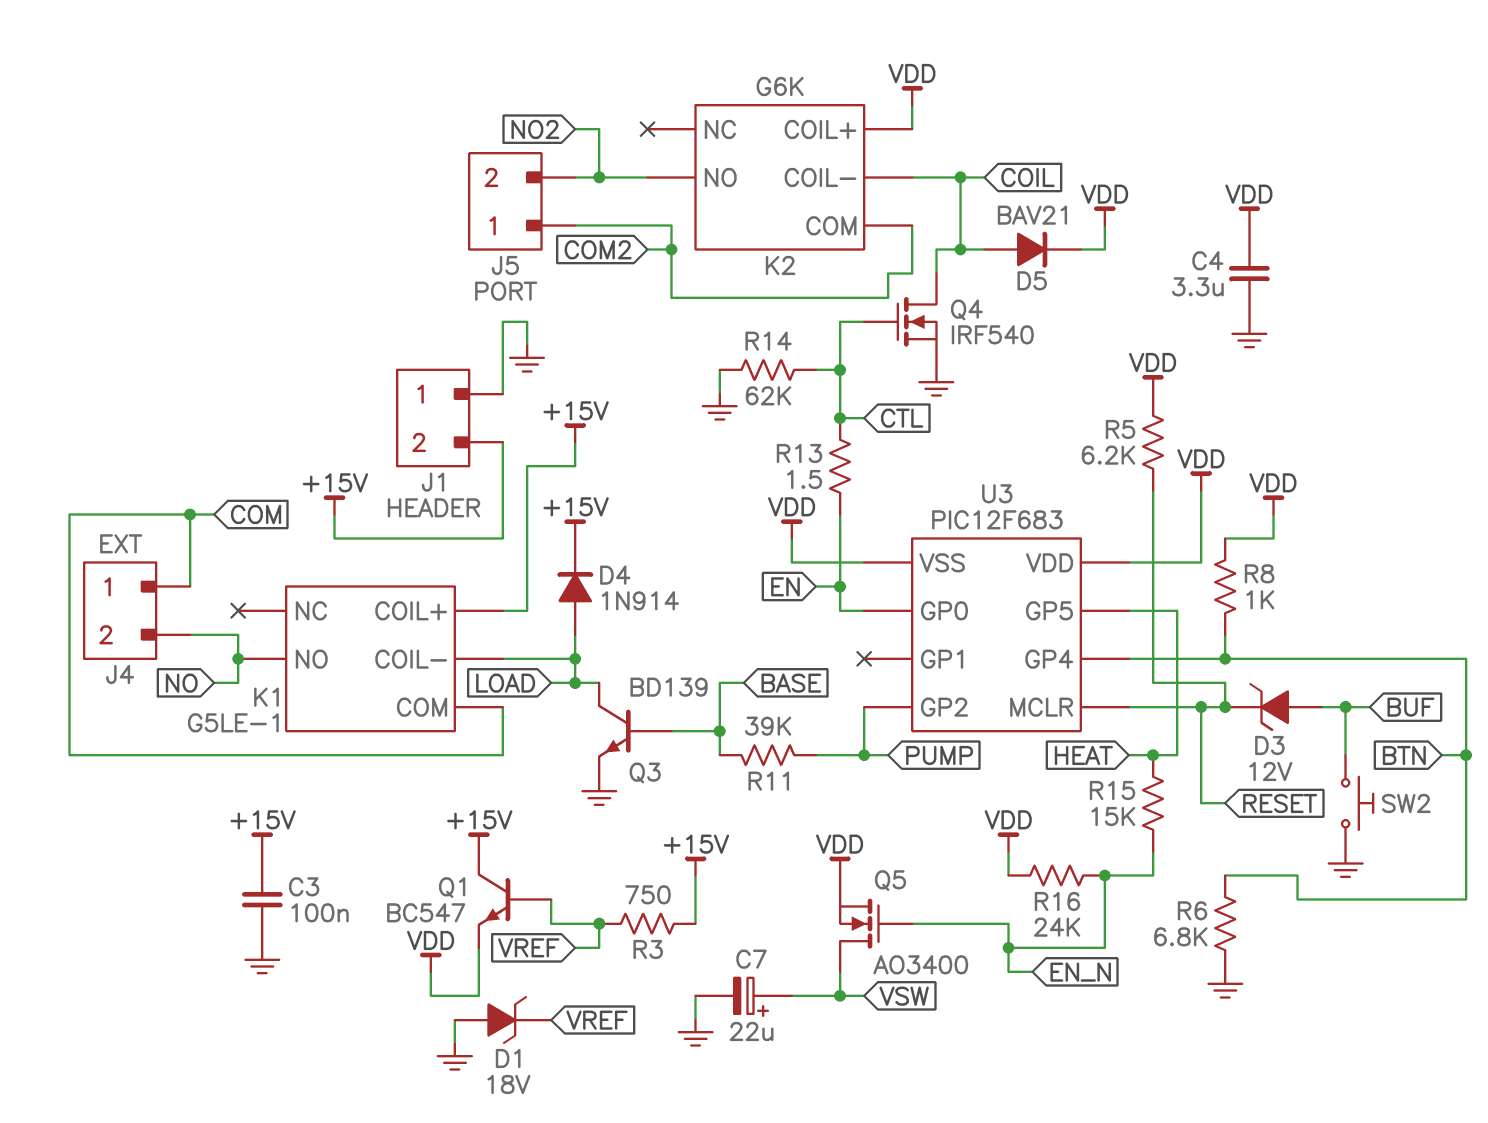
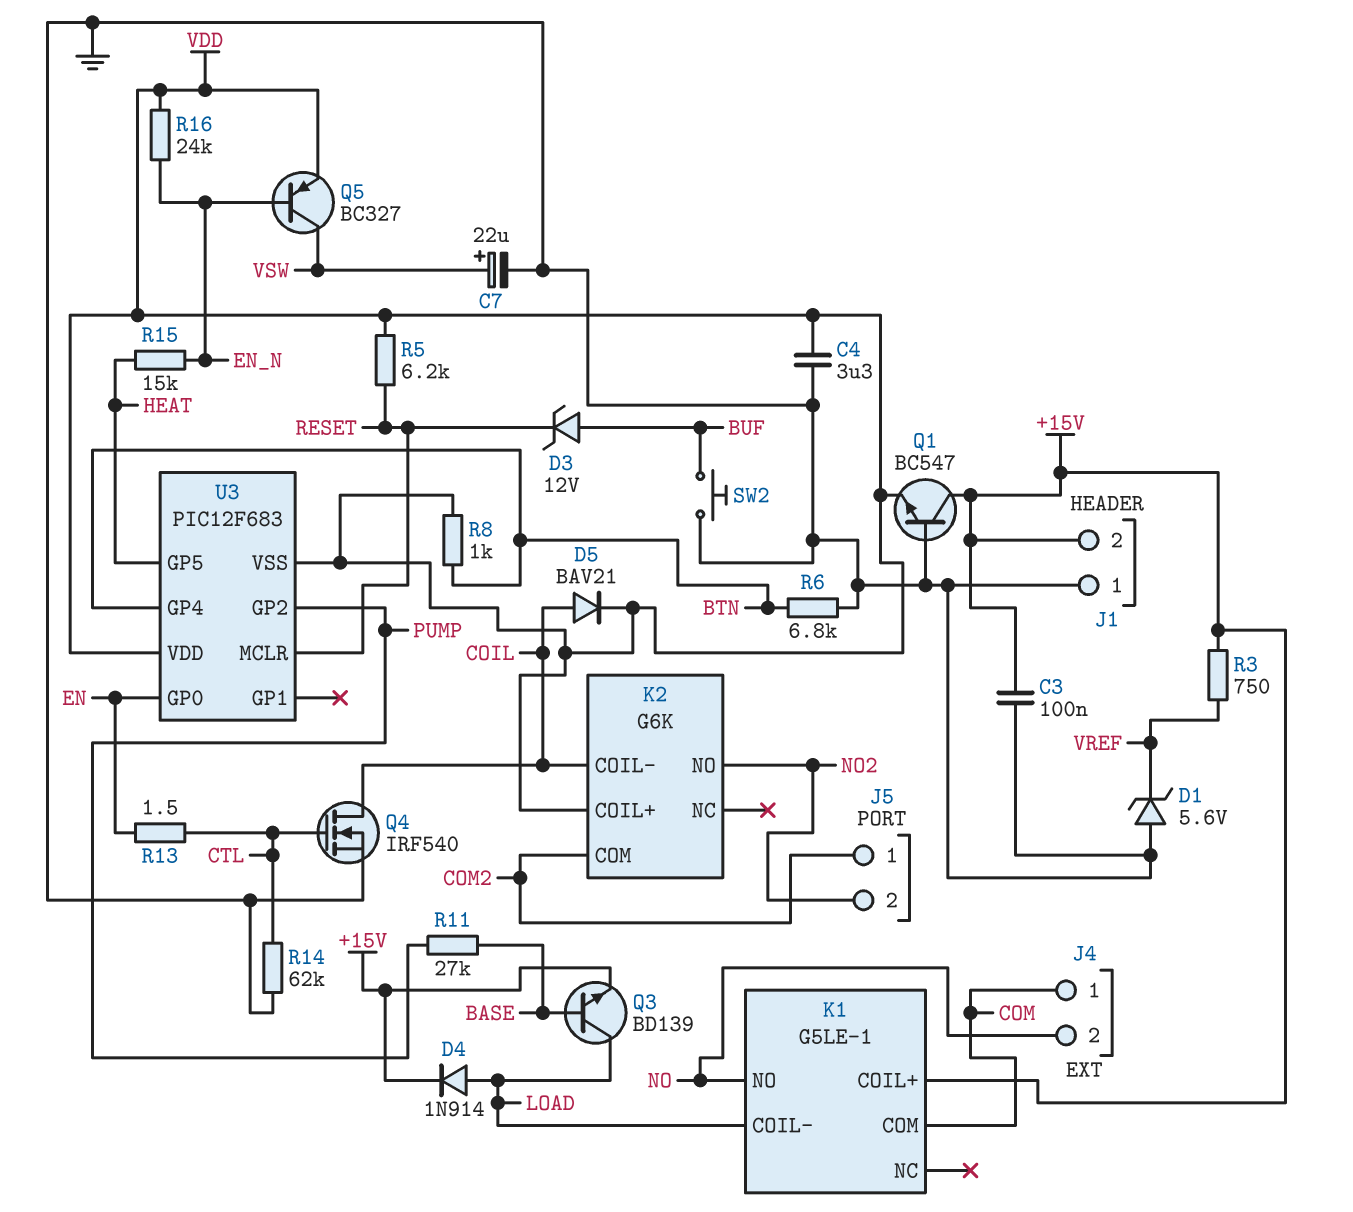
D1: zener 18V (A GND, K VREF) -> zener 5.6V (A GND, K VREF)
Q1: NPN BC547 (B VREF, C +15V, E VDD) -> NPN BC547 (B GND, C +15V, E VDD)
Q3: NPN BD139 (B BASE, C LOAD, E GND) -> NPN BD139 (B BASE, C LOAD, E +15V)
Q5: NMOS AO3400 (G EN_N, D VSW, S VDD) -> PNP BC327 (B EN_N, C VSW, E VDD)
R11: 39k (BASE, PUMP) -> 27k (BASE, PUMP)

